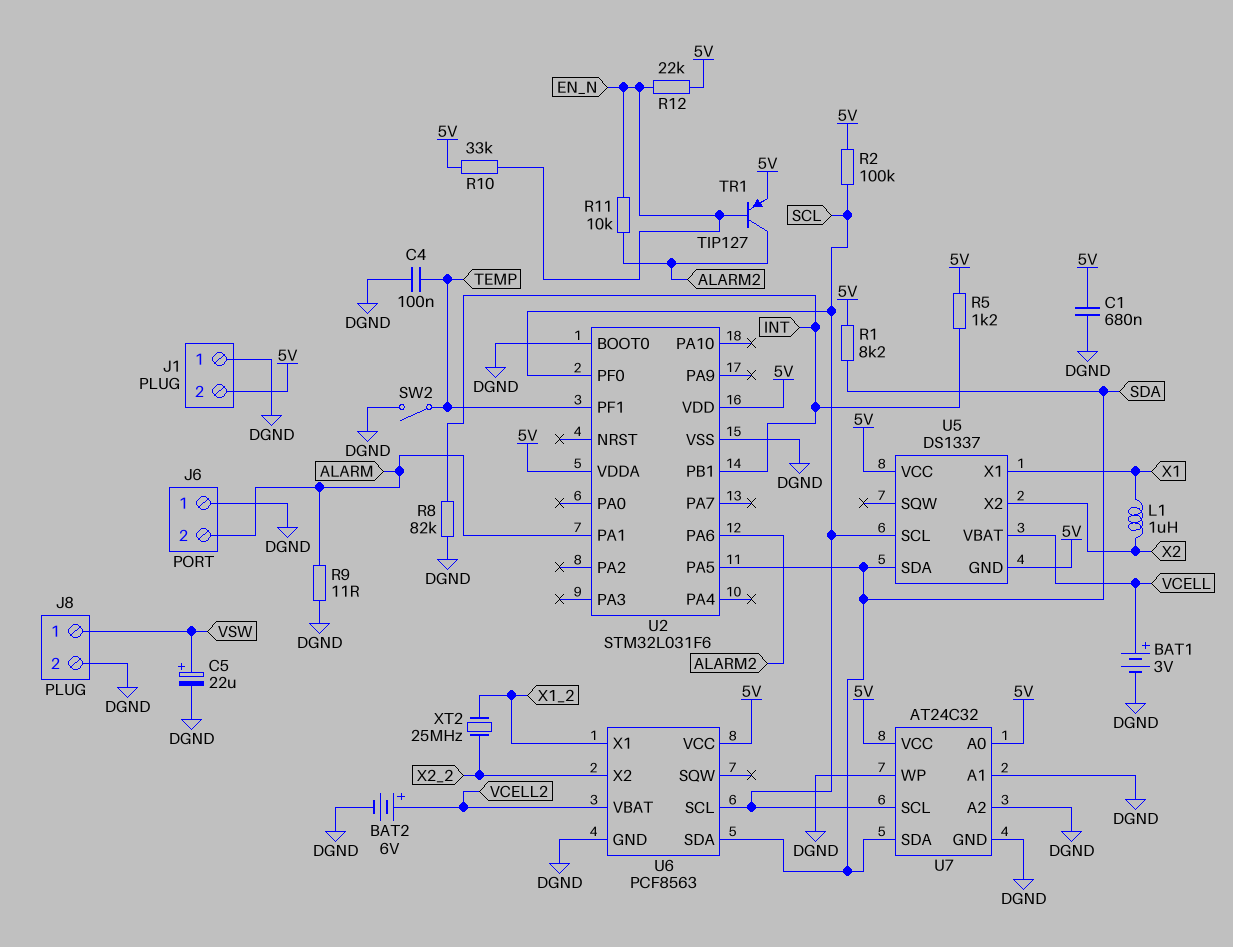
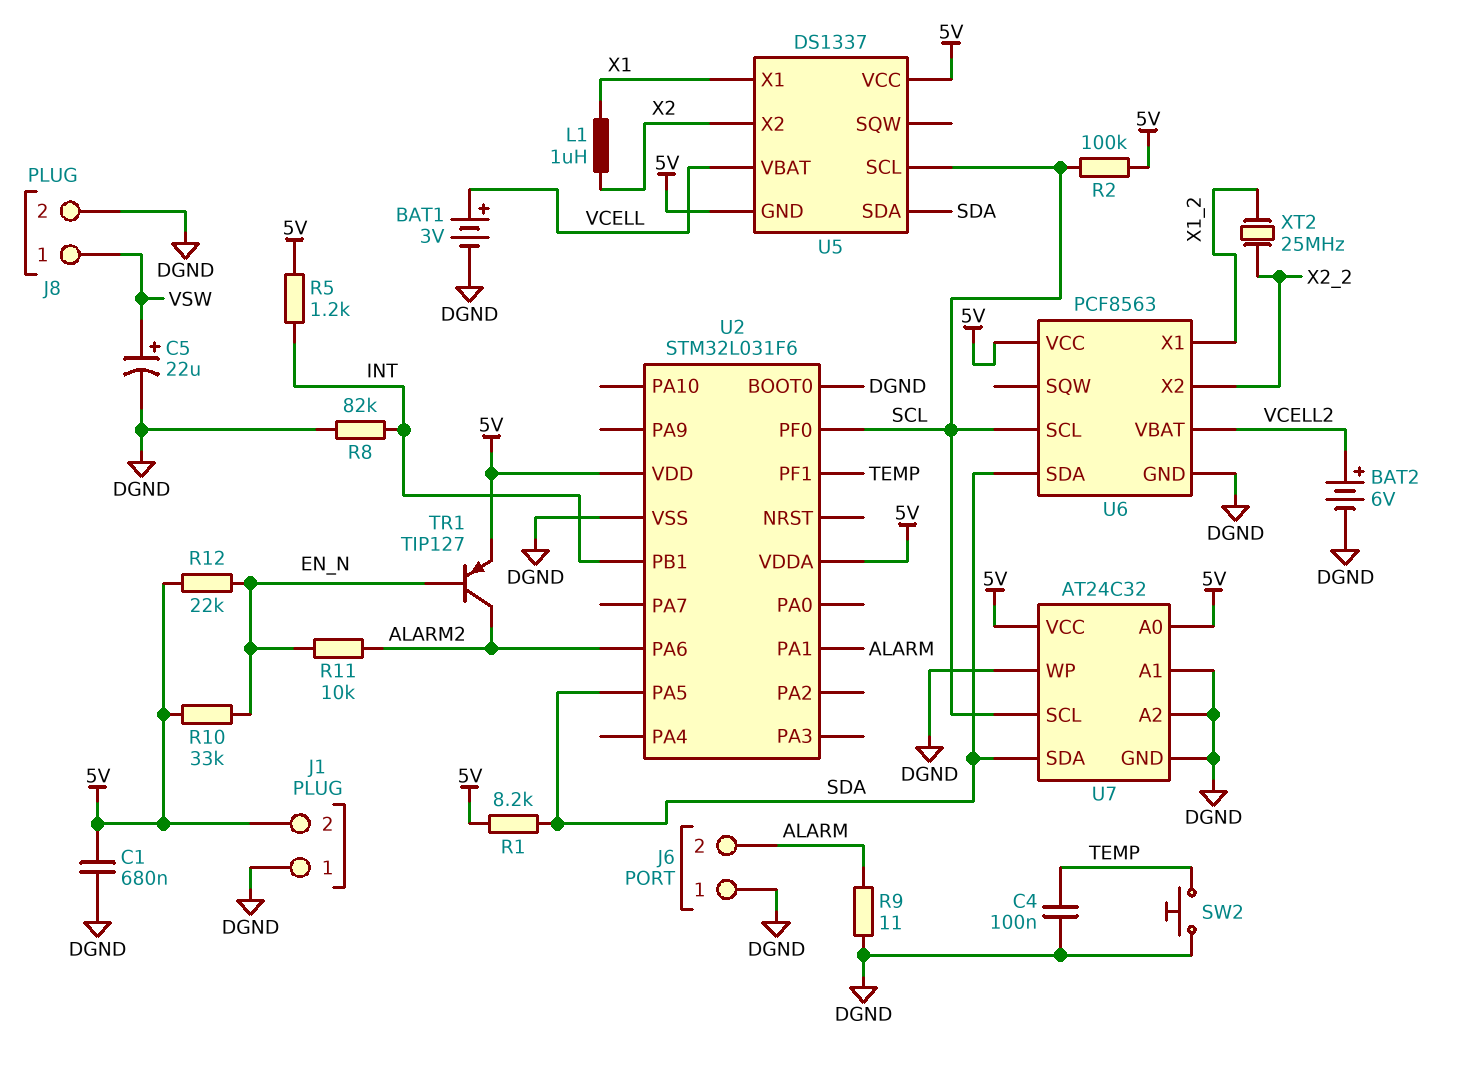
SW2: switch (DGND, TEMP) -> button (DGND, TEMP)

